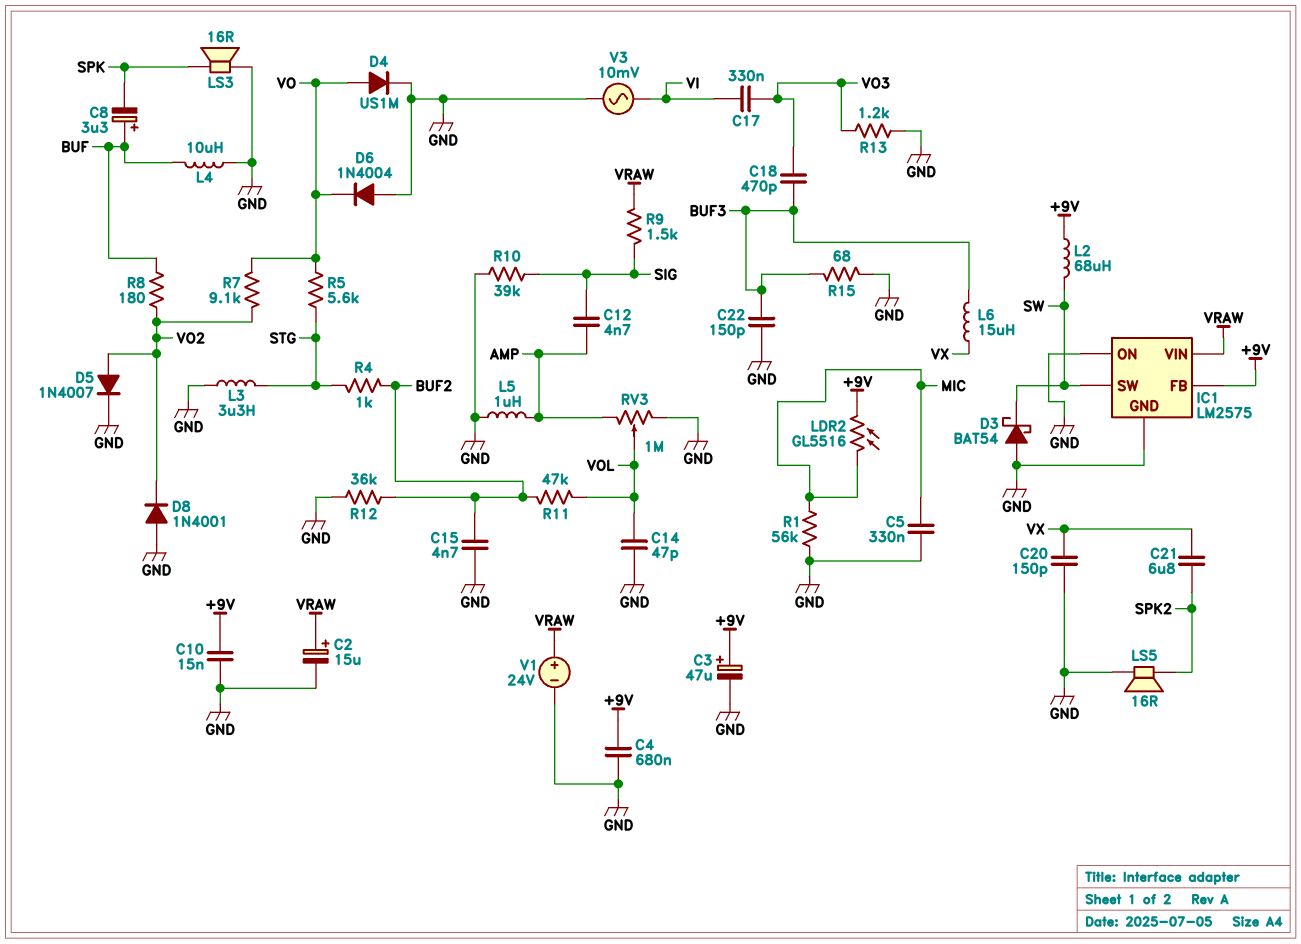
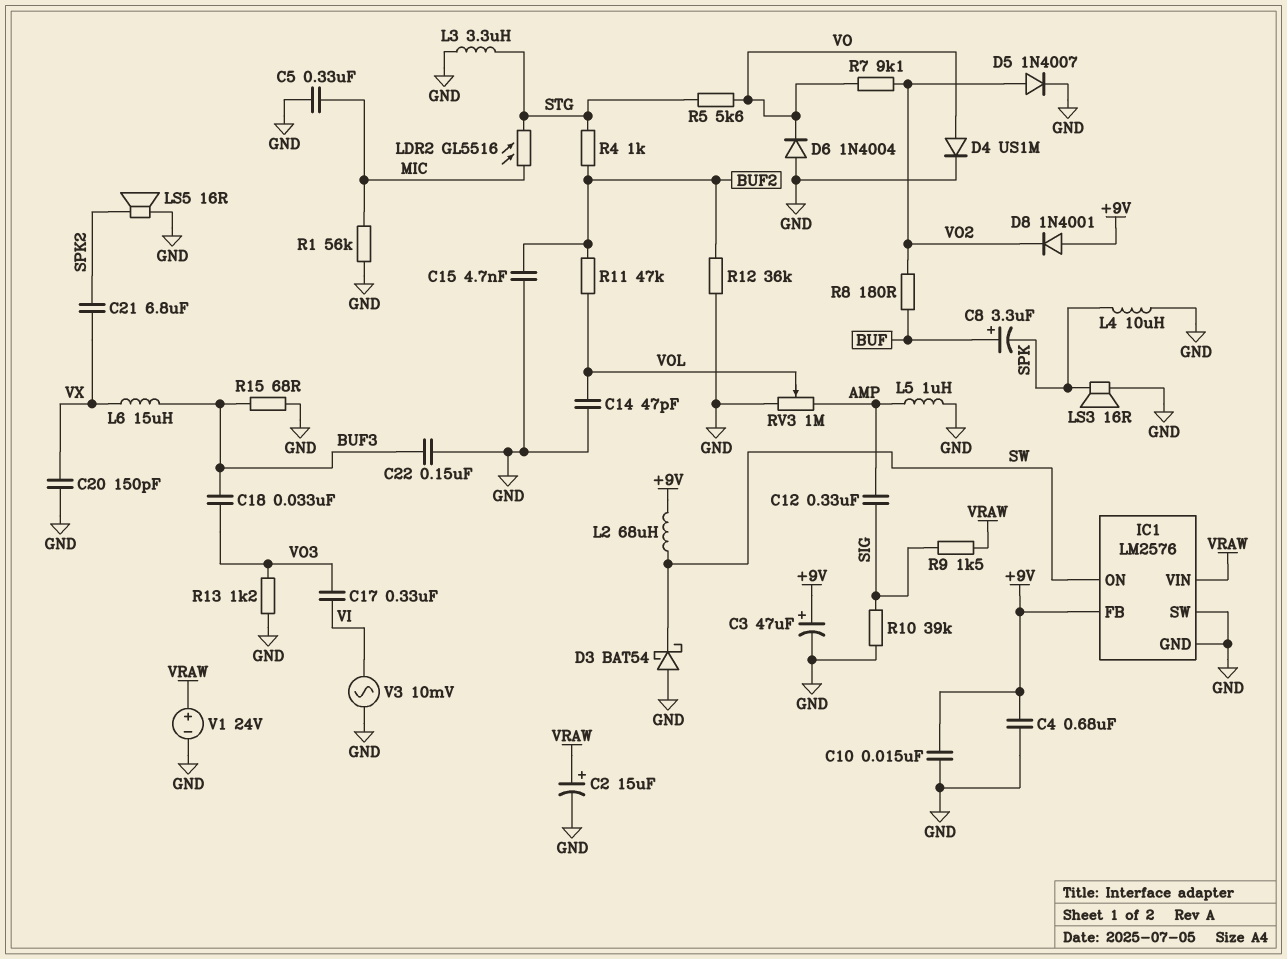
C12: 4.7nF (AMP, SIG) -> 330nF (AMP, SIG)
C18: 470pF (BUF3, VO3) -> 33nF (BUF3, VO3)
C22: 150pF (BUF3, GND) -> 150nF (BUF3, GND)
D8: diode 1N4001 (A GND, K VO2) -> diode 1N4001 (A +9V, K VO2)
IC1: LM2575 -> LM2576
IC1 pin ON: GND -> SW
IC1 pin SW: SW -> GND
L4: 10uH (BUF, GND) -> 10uH (GND, SPK)
LDR2: GL5516 (+9V, MIC) -> GL5516 (MIC, STG)

